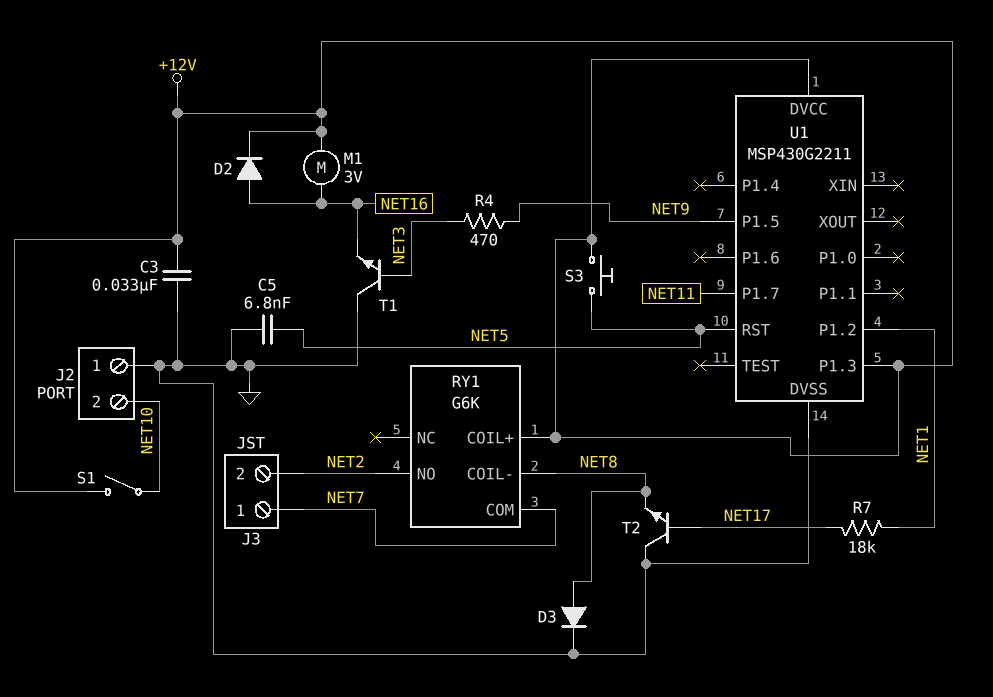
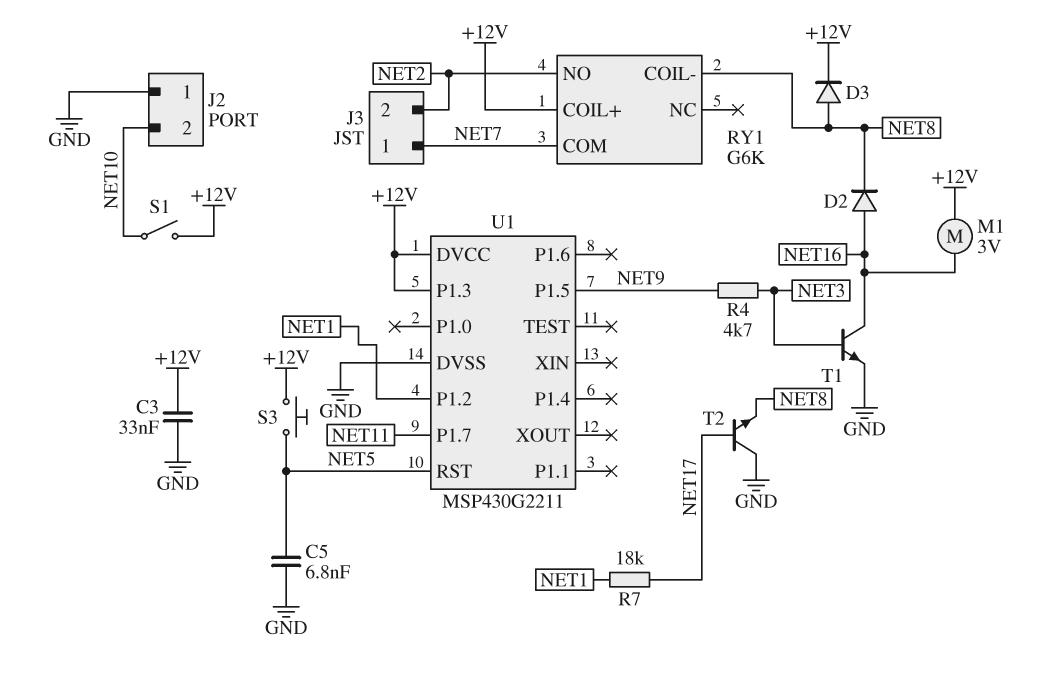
D2: diode (A NET16, K +12V) -> diode (A NET16, K NET8)
D3: diode (A NET8, K GND) -> diode (A NET8, K +12V)
R4: 470 (NET3, NET9) -> 4.7k (NET3, NET9)
T1: NPN (B NET3, C GND, E NET16) -> NPN (B NET3, C NET16, E GND)

